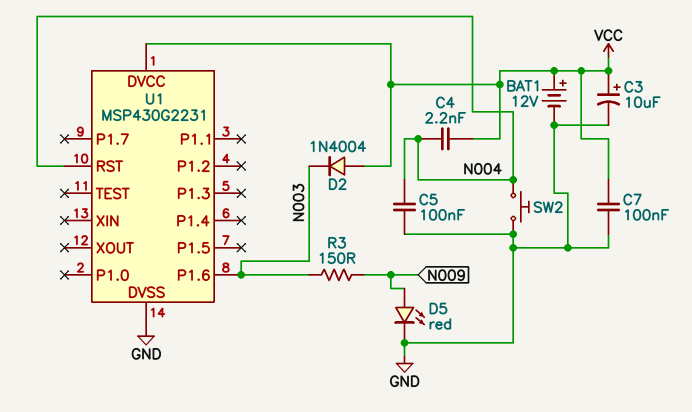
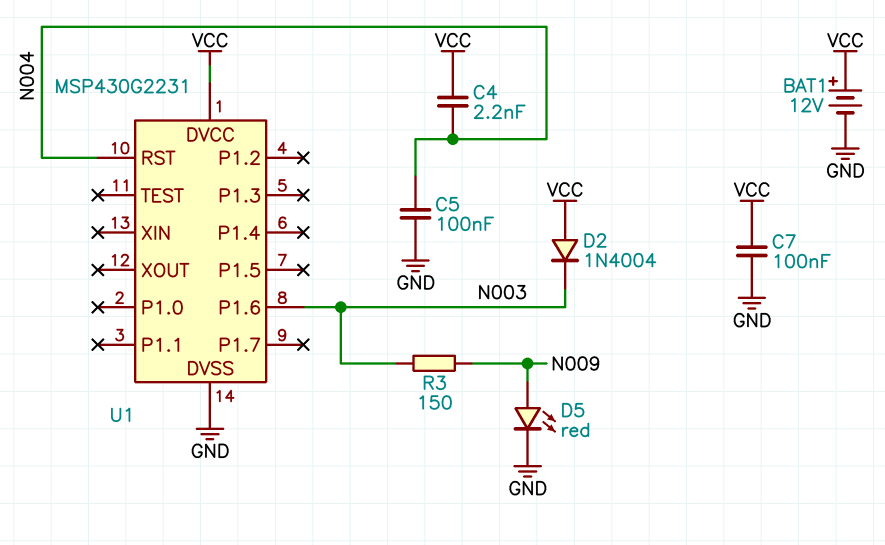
C3: 10uF (plus VCC, minus GND) -> none
SW2: button (GND, N004) -> none

